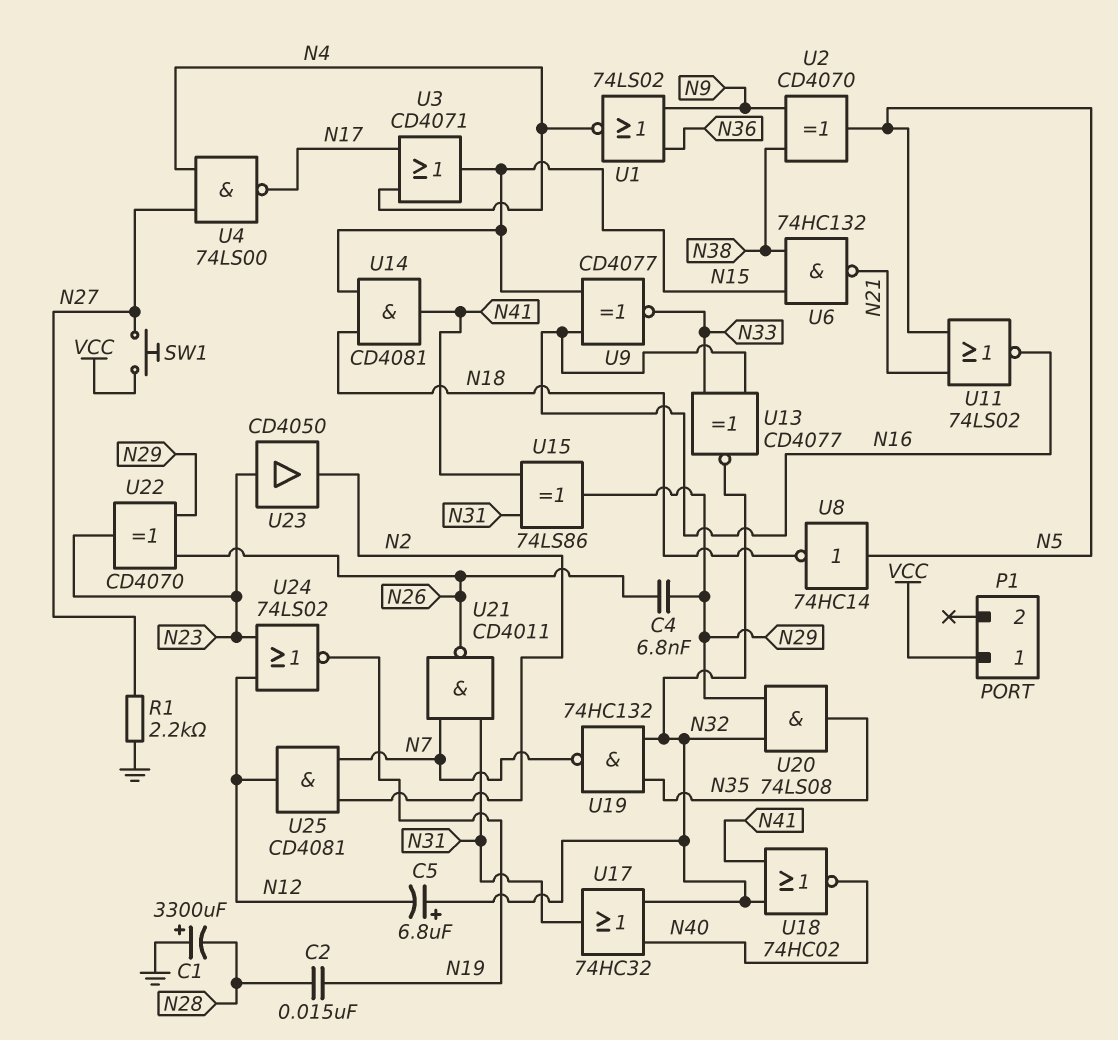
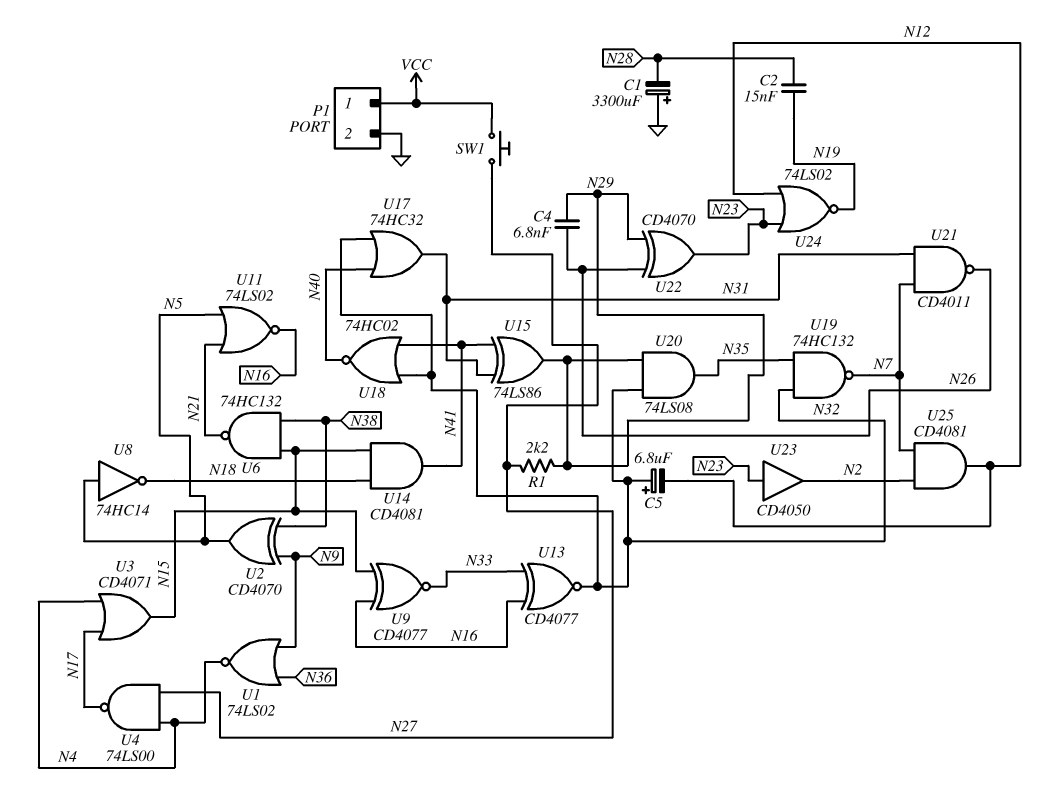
P1 pin 2: none -> GND
R1: 2.2k (GND, N27) -> 2.2k (N27, N29)

